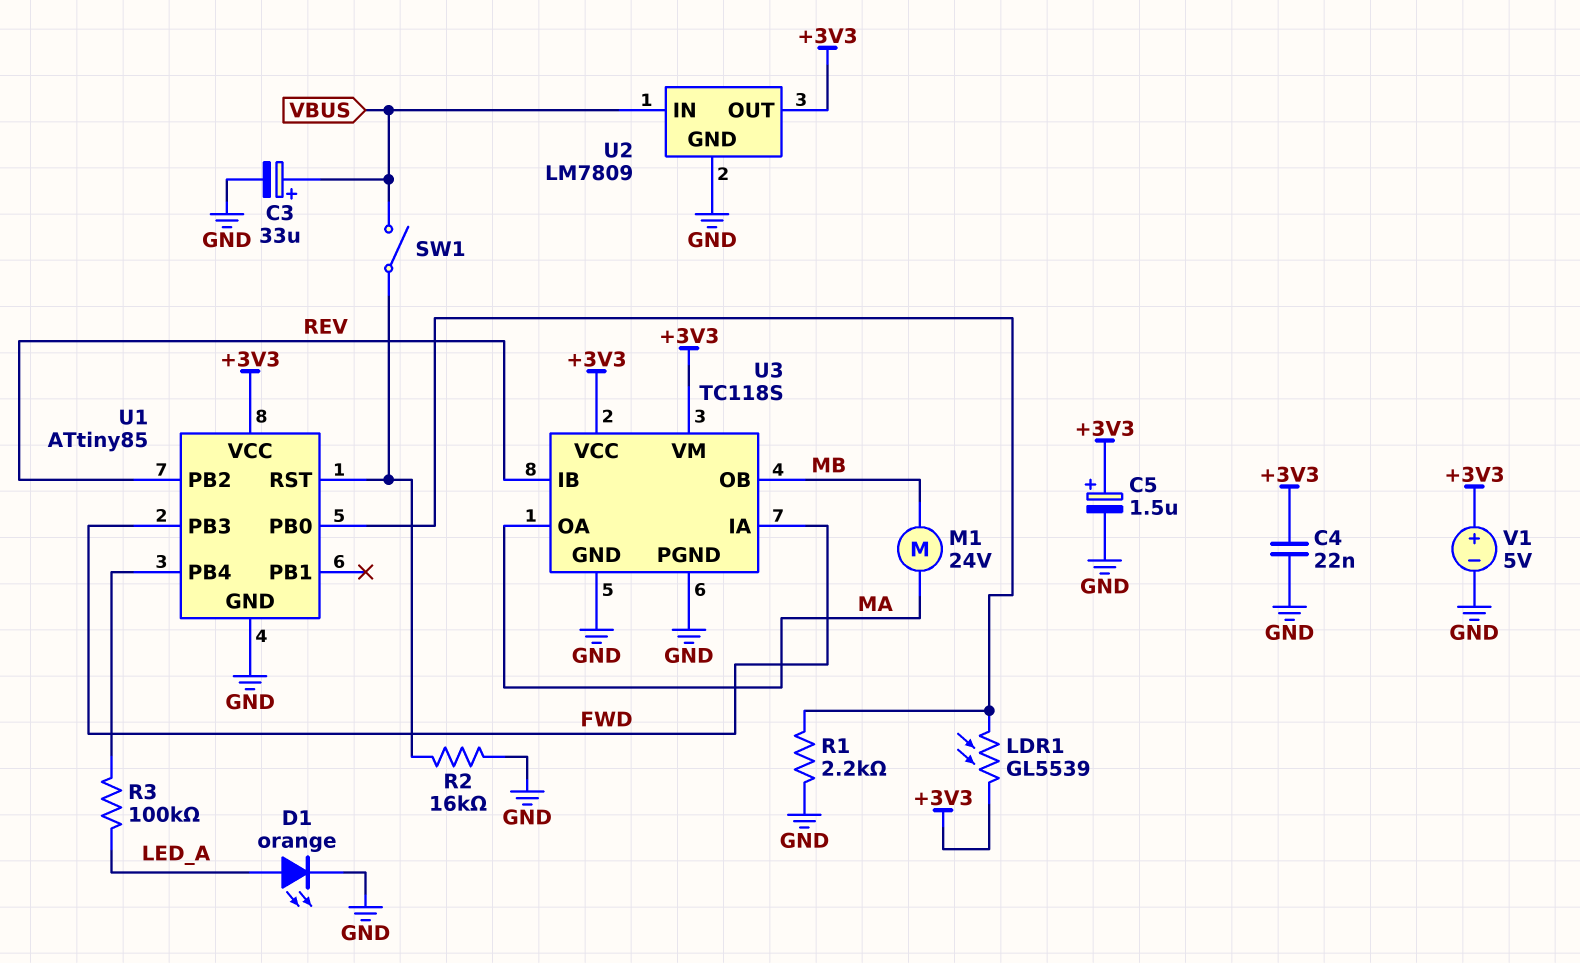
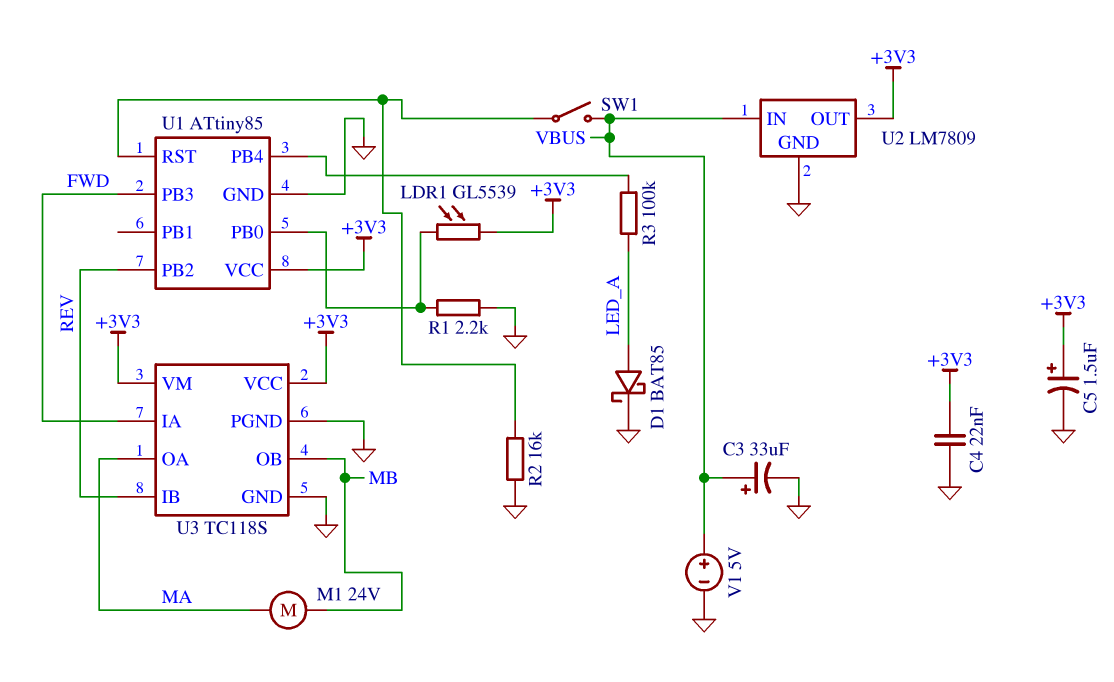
D1: LED orange (A LED_A, K GND) -> schottky BAT85 (A LED_A, K GND)
V1: 5V (plus +3V3, minus GND) -> 5V (plus VBUS, minus GND)

